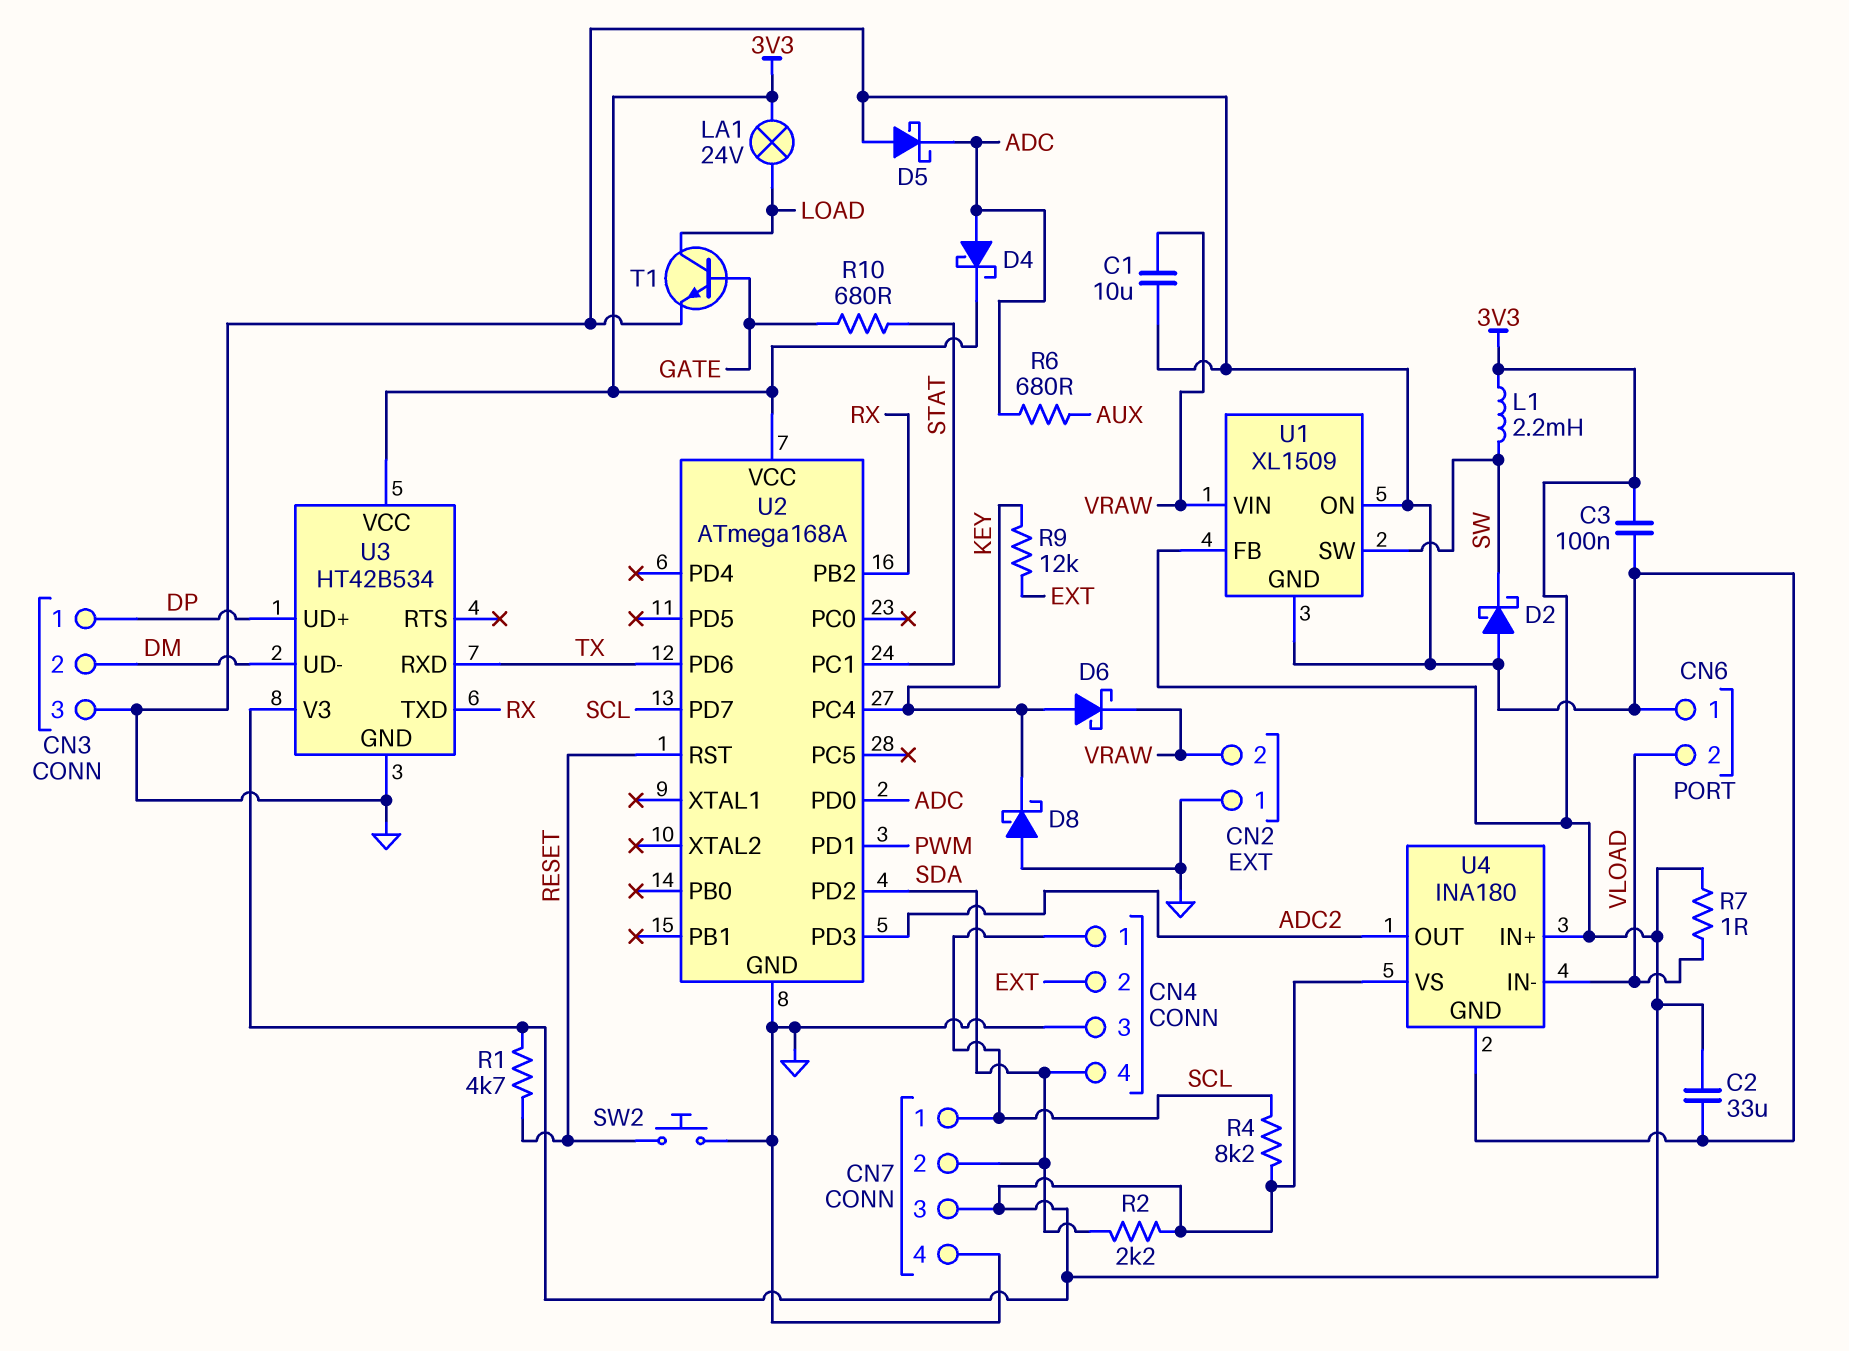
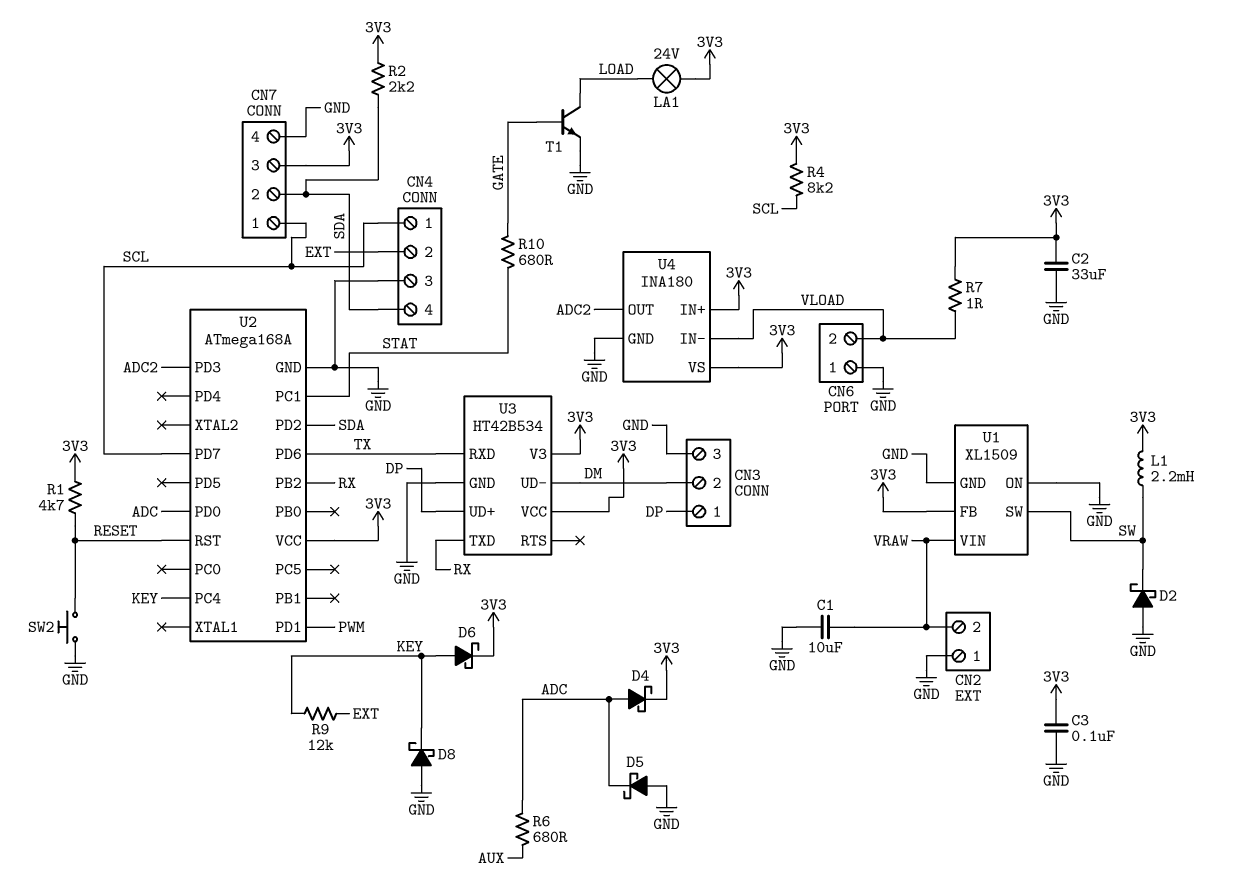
D6: schottky (A KEY, K VRAW) -> schottky (A KEY, K 3V3)

